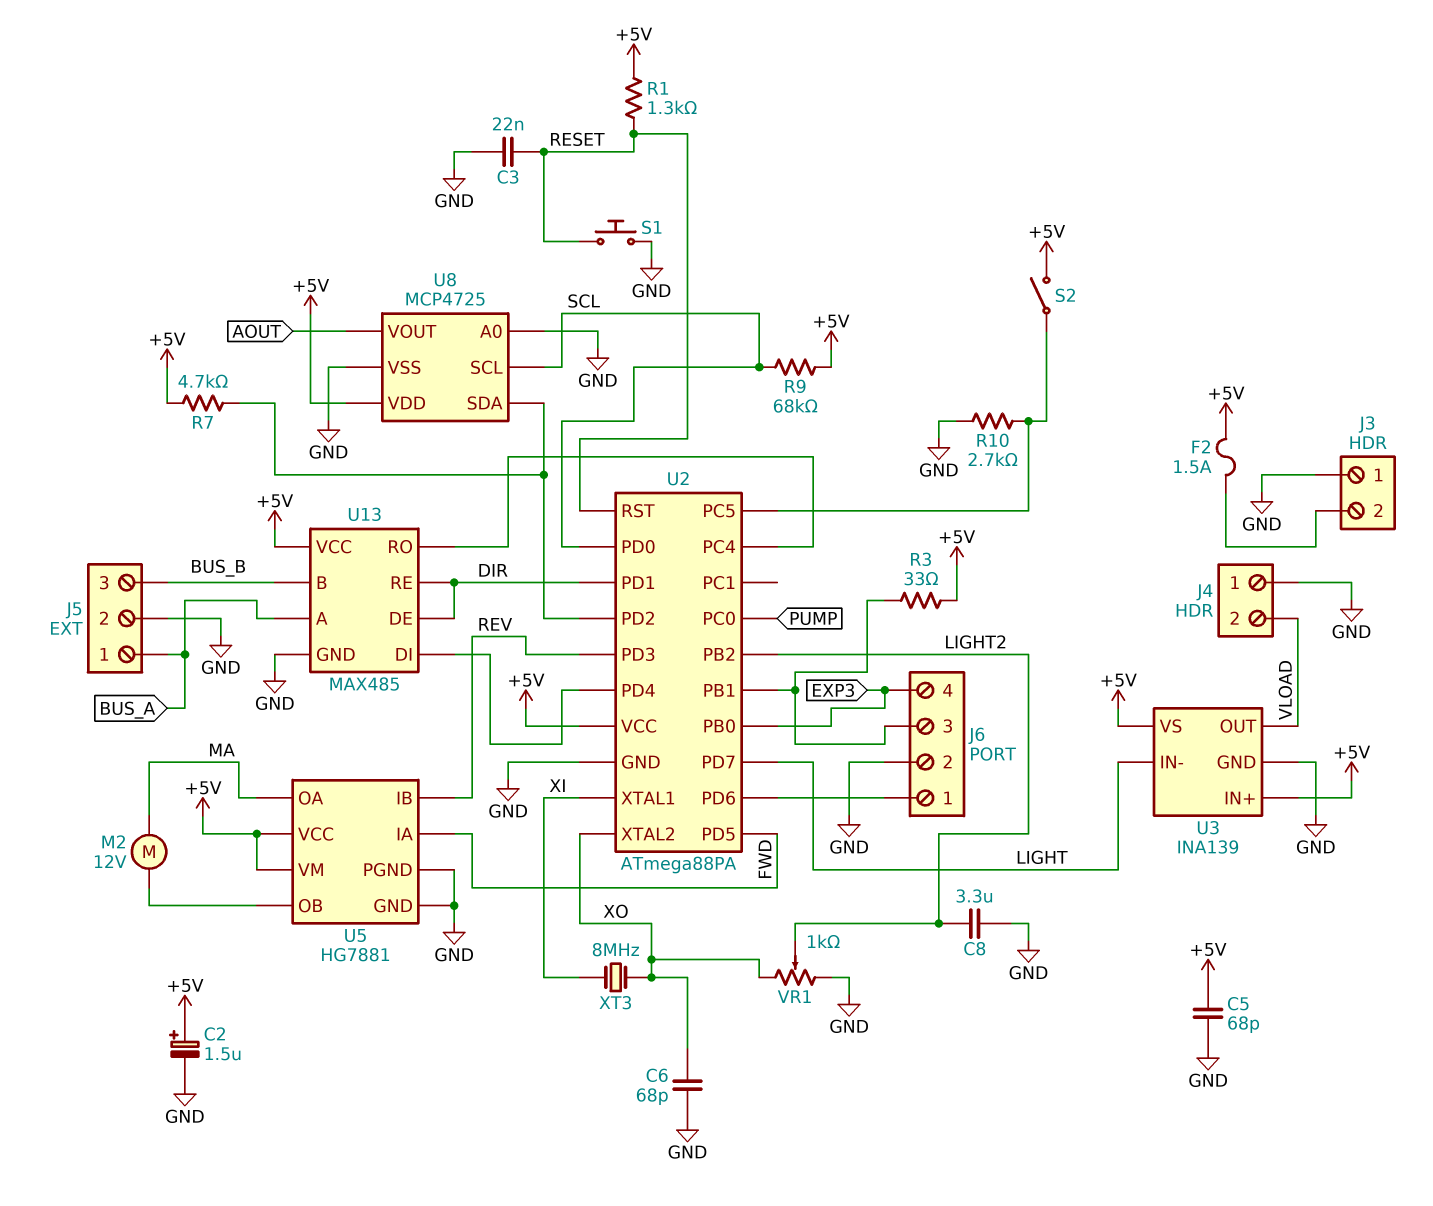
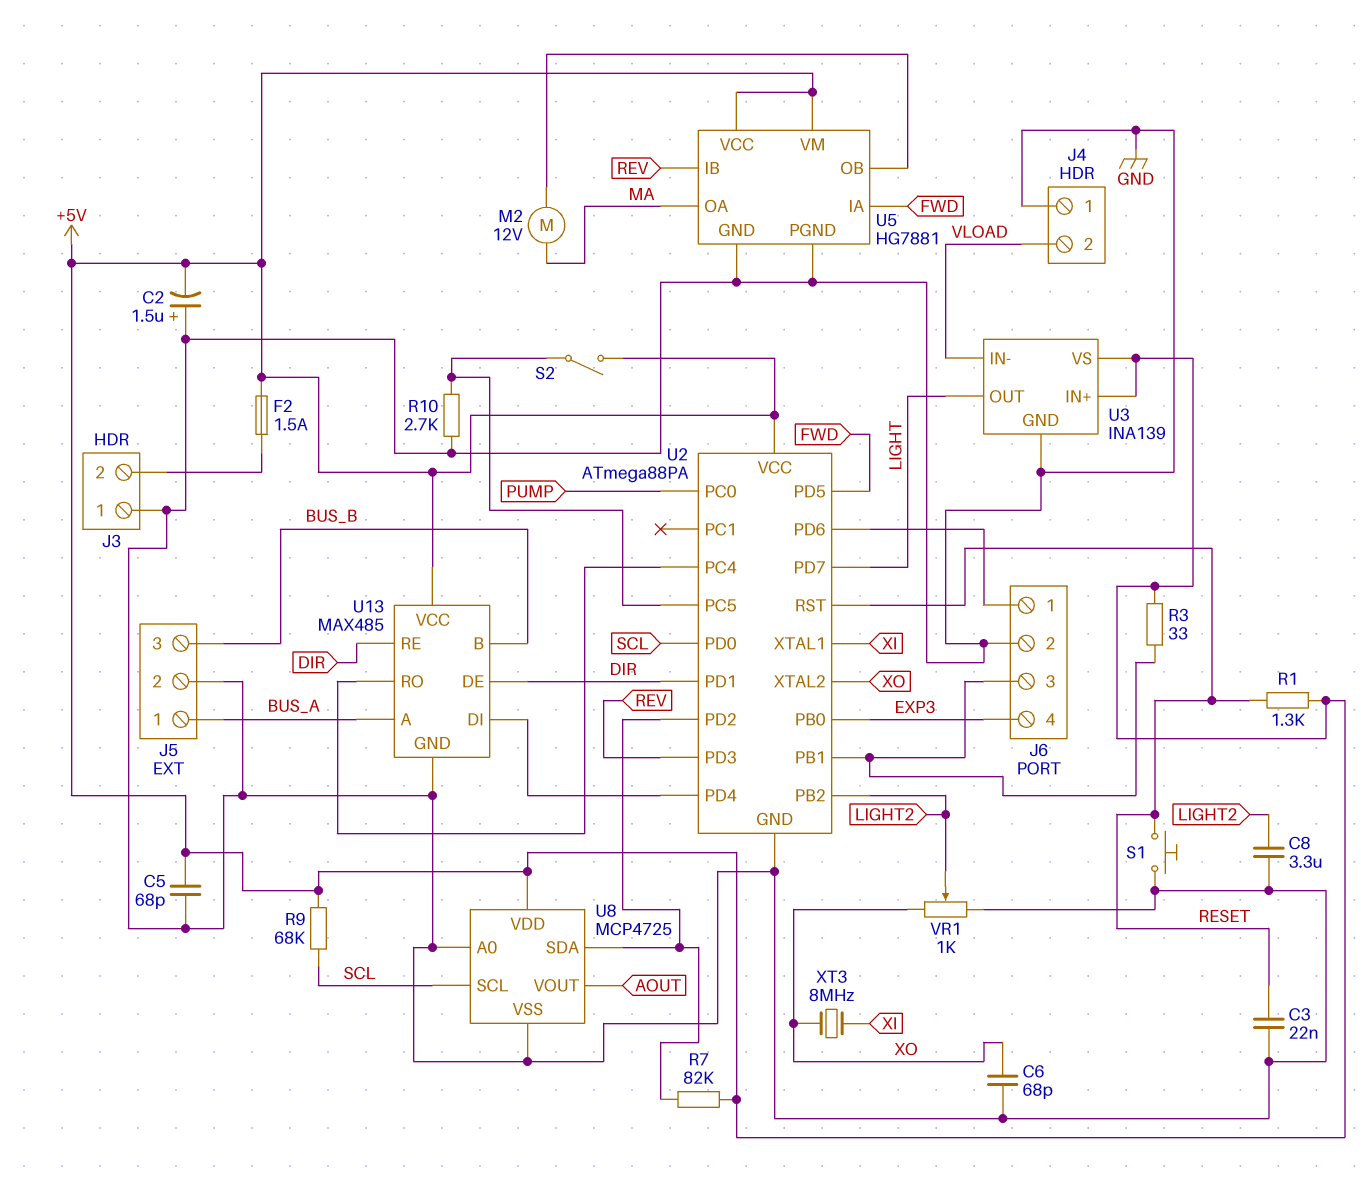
C2: 1.5uF (plus +5V, minus GND) -> 1.5uF (plus GND, minus +5V)
R7: 4.7k (+5V, U2/PD2) -> 82k (+5V, U2/PD2)
U3 pin IN-: LIGHT -> VLOAD
U3 pin OUT: VLOAD -> LIGHT

